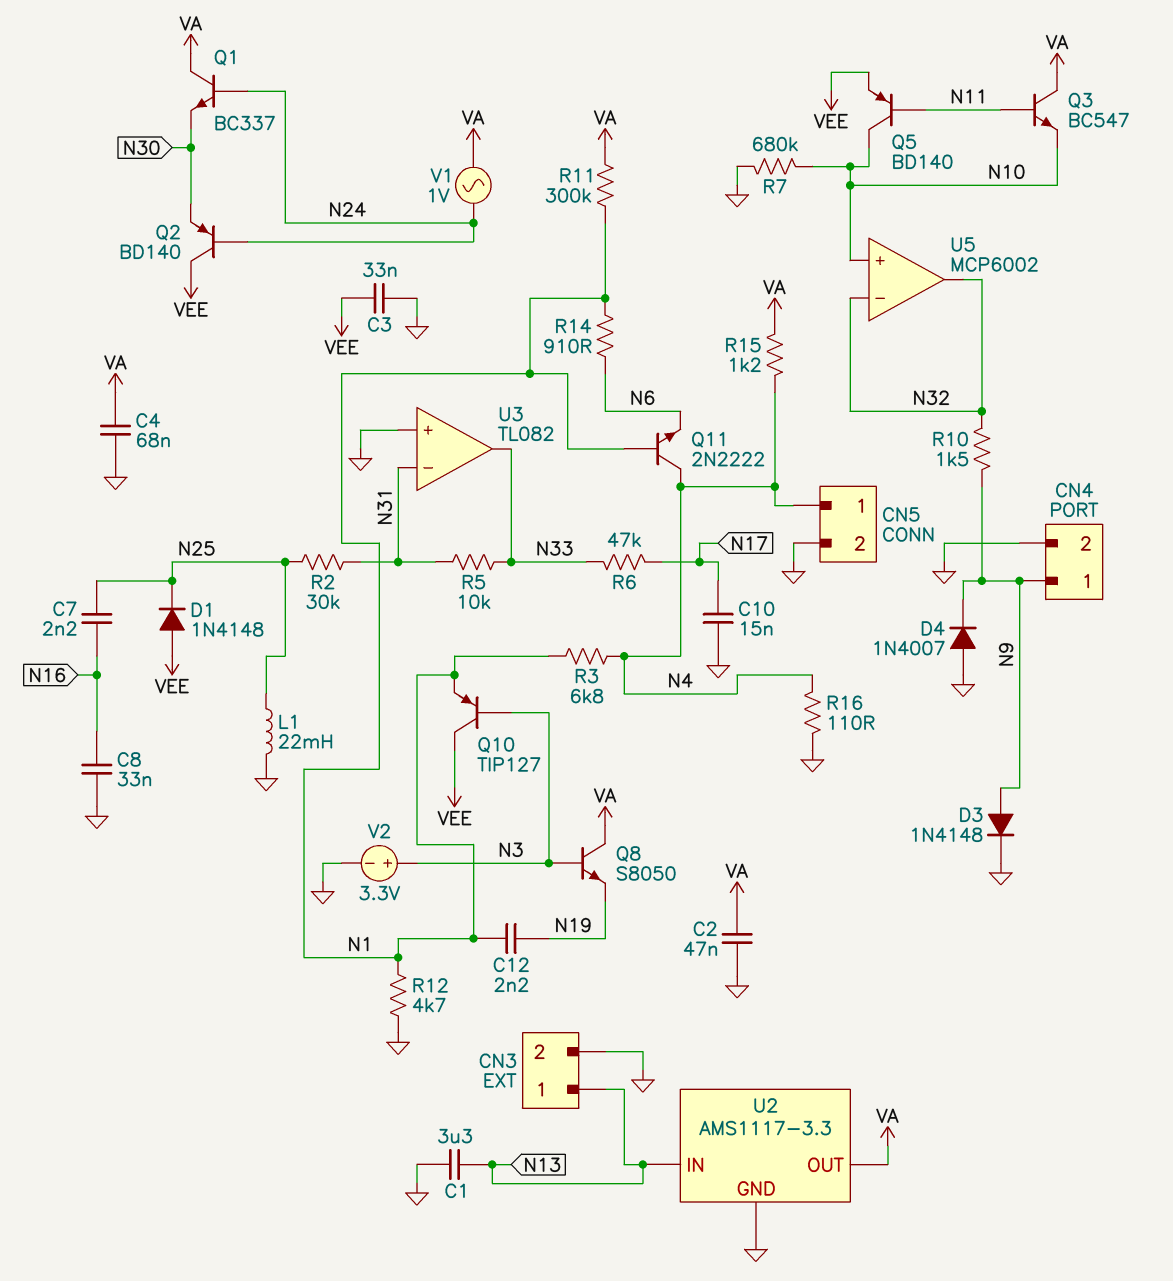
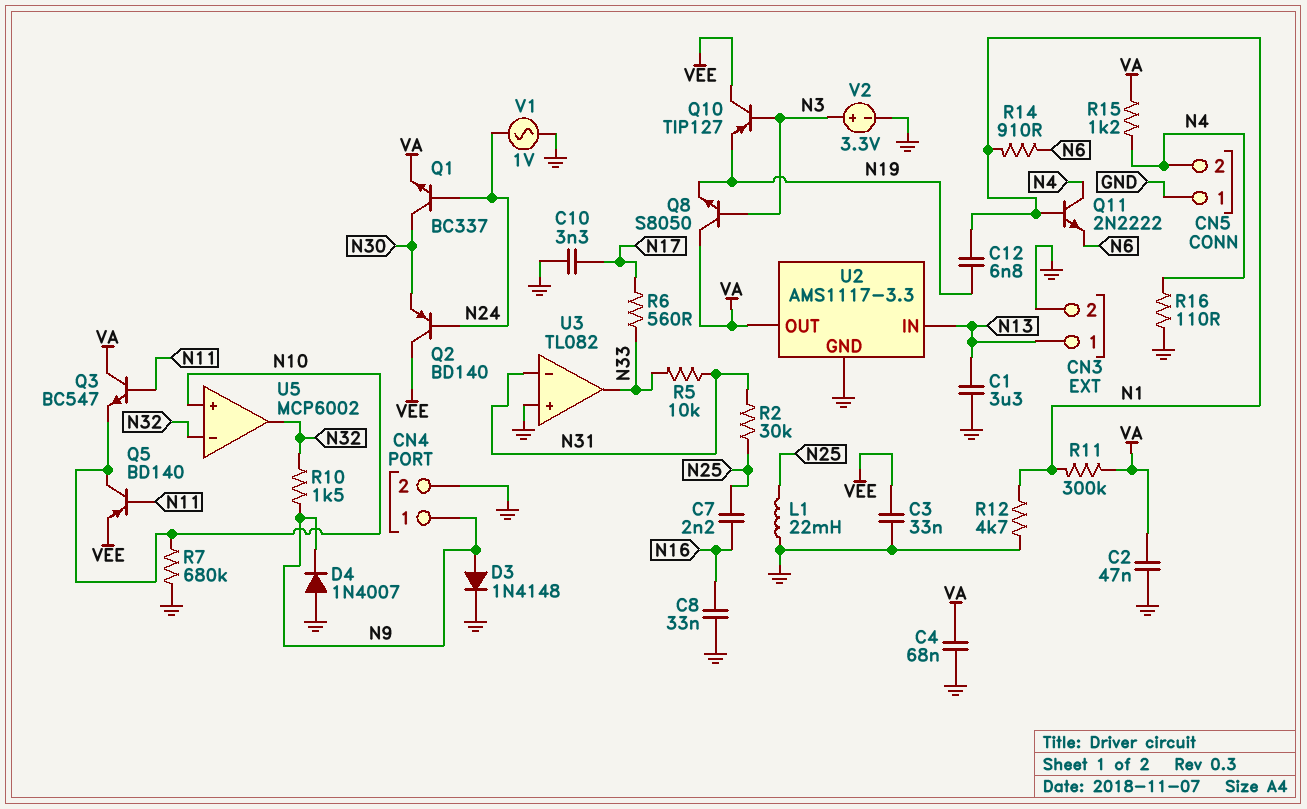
C10: 15nF (GND, N17) -> 3.3nF (GND, N17)
C12: 2.2nF (N1, N19) -> 6.8nF (N1, N19)
CN5 pin 1: N4 -> GND
CN5 pin 2: GND -> N4
D1: diode 1N4148 (A VEE, K N25) -> none
Q1: NPN BC337 (B N24, C VA, E N30) -> NPN BC337 (B N24, C N30, E VA)
Q10: PNP TIP127 (B N3, C VEE, E N1) -> PNP TIP127 (B N3, C VEE, E N19)
R3: 6.8k (N1, N4) -> none
R6: 47k (N17, N33) -> 560 (N17, N33)
V1: AC 1V (N24, VA) -> AC 1V (GND, N24)

